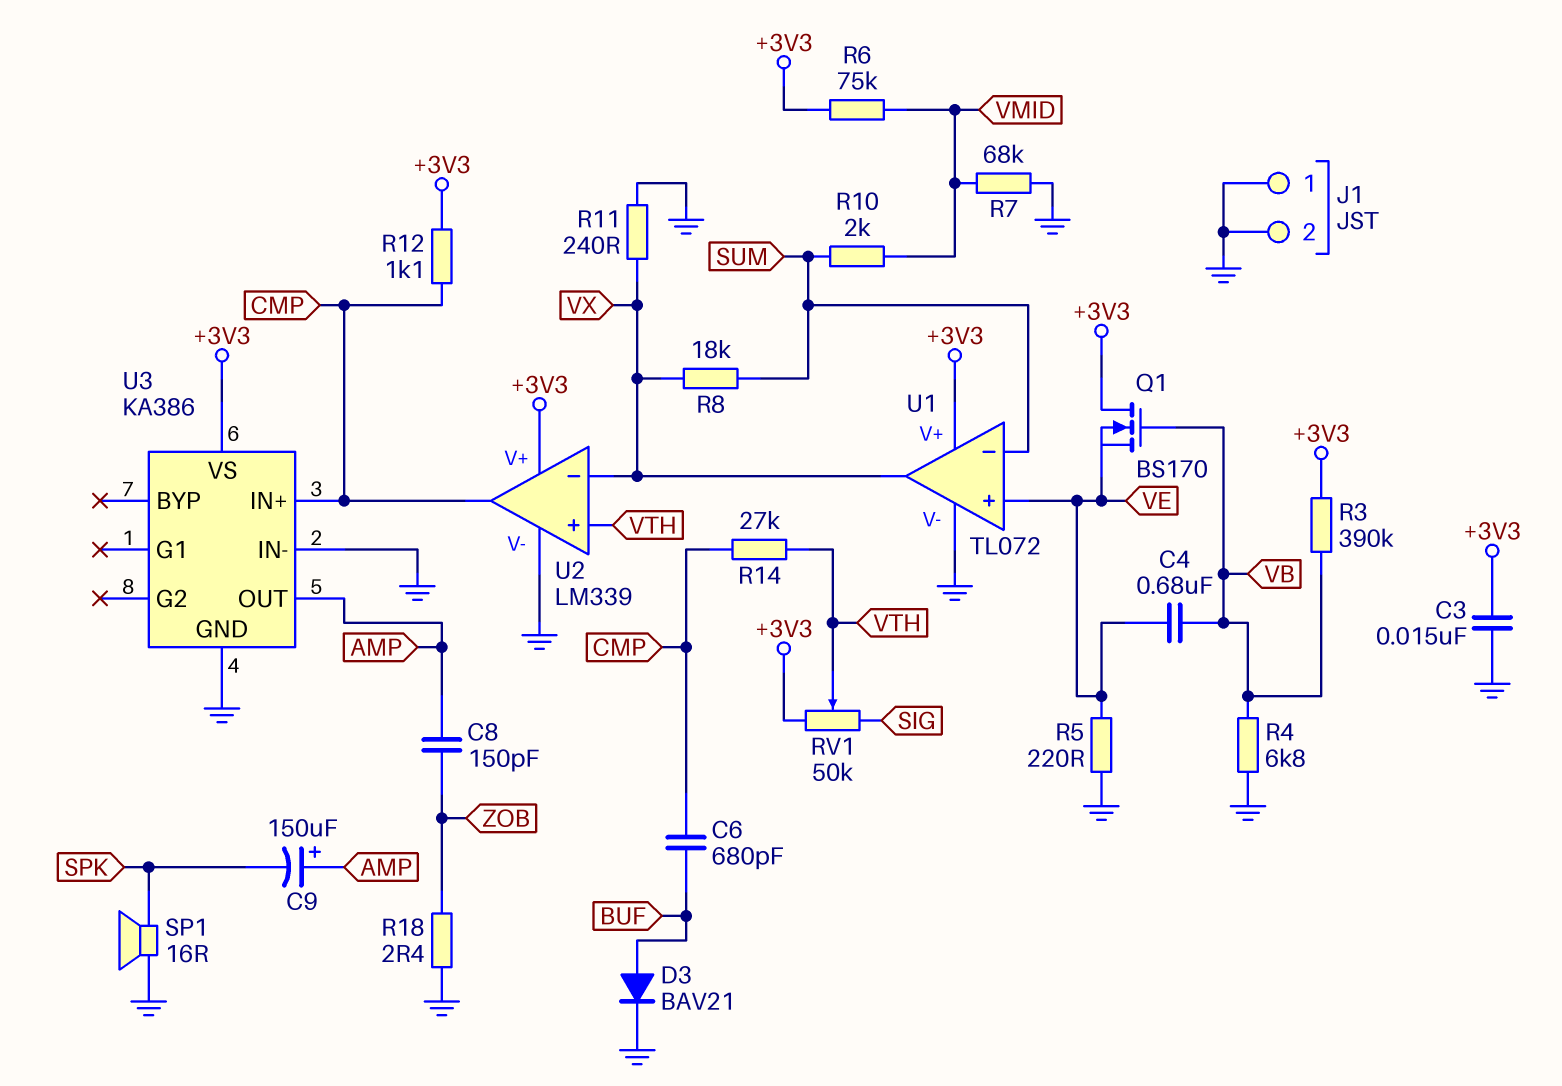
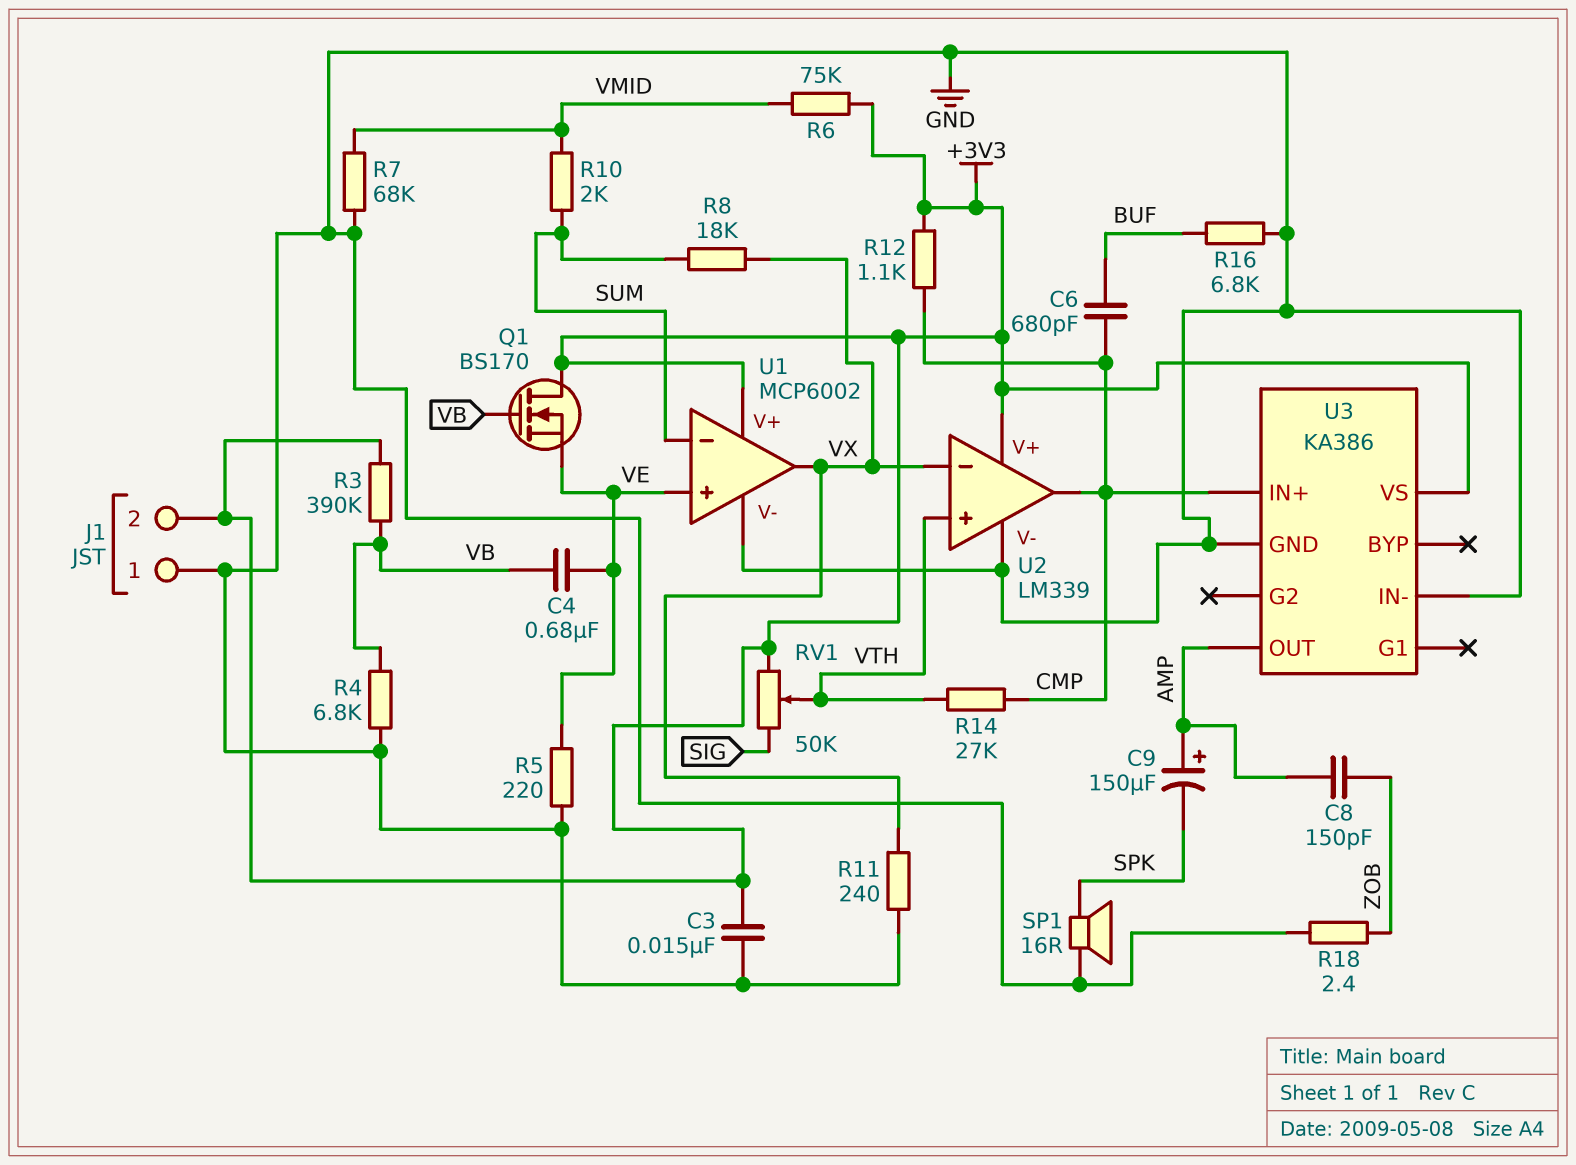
D3: diode BAV21 (A BUF, K GND) -> none
J1 pin 2: GND -> +3V3
R16: none -> 6.8k (BUF, GND)
U1: TL072 -> MCP6002

